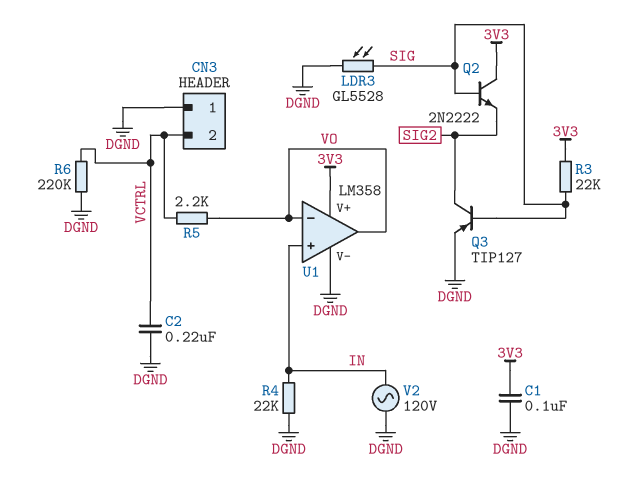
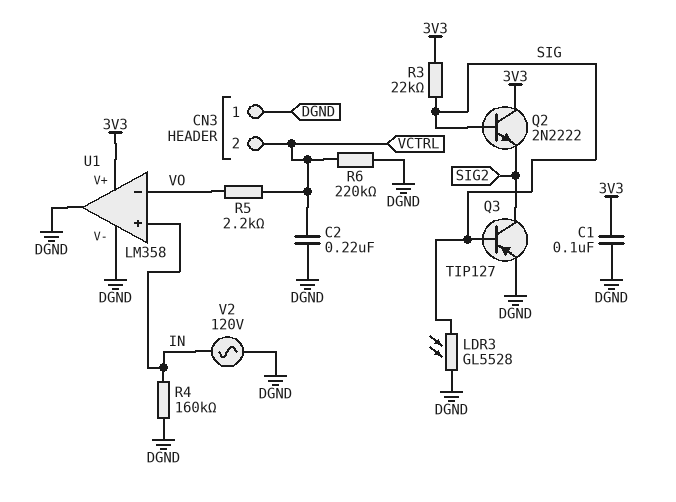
R4: 22k (DGND, IN) -> 160k (DGND, IN)
U1 pin out: VO -> DGND

